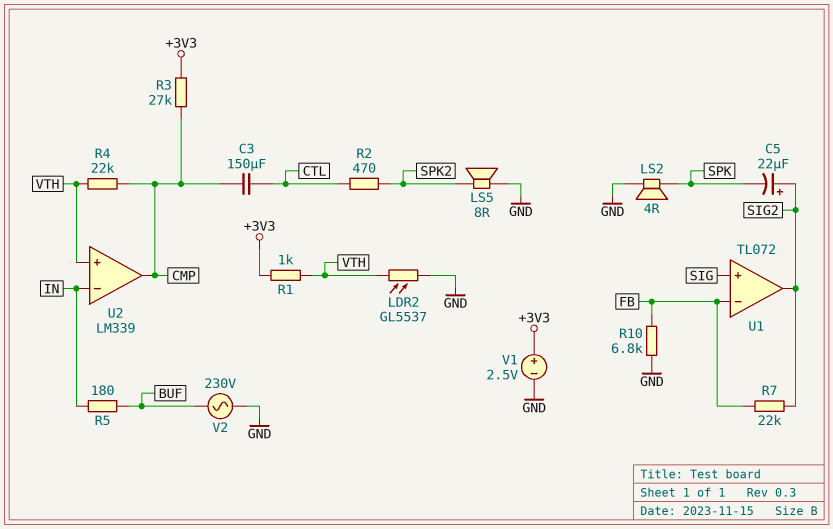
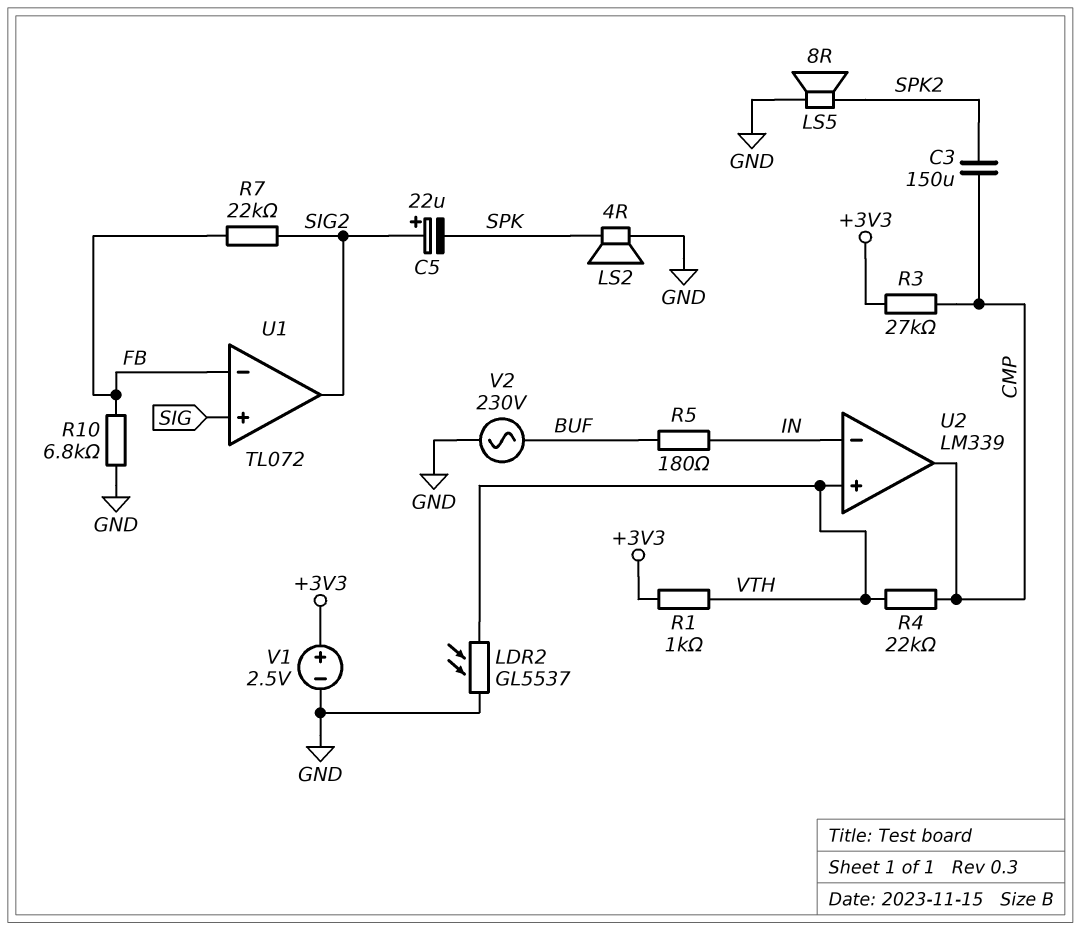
C3: 150uF (CMP, CTL) -> 150uF (CMP, SPK2)
R2: 470 (CTL, SPK2) -> none

